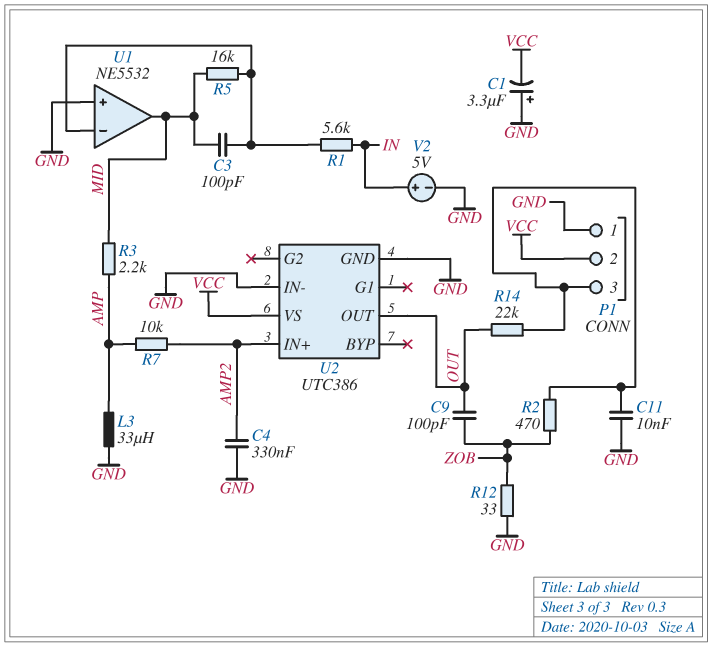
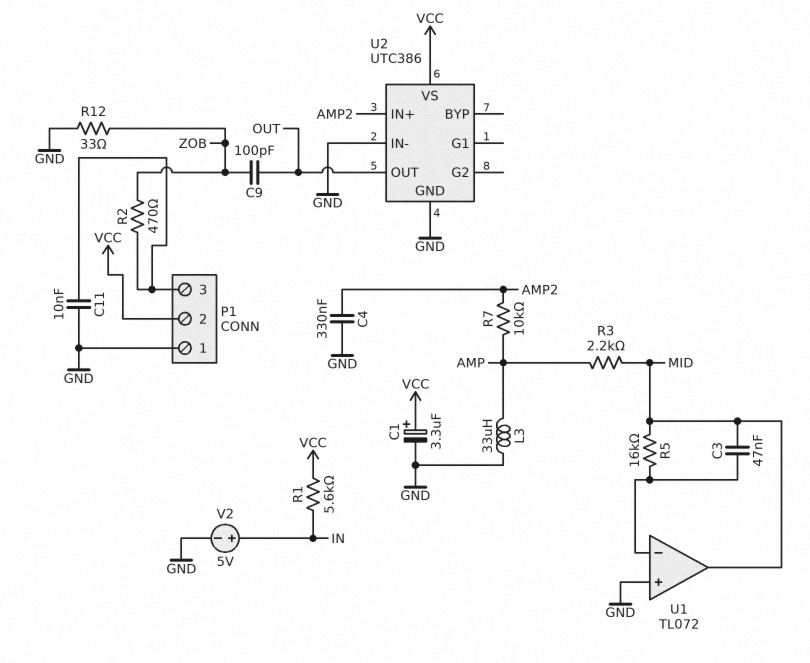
C1: 3.3uF (plus GND, minus VCC) -> 3.3uF (plus VCC, minus GND)
C3: 100pF (MID, U1/in-) -> 47nF (MID, U1/in-)
R1: 5.6k (IN, U1/in-) -> 5.6k (IN, VCC)
R14: 22k (OUT, P1/3) -> none
U1: NE5532 -> TL072

